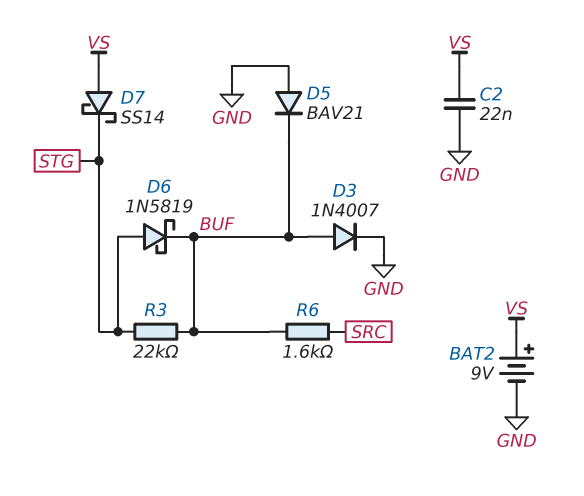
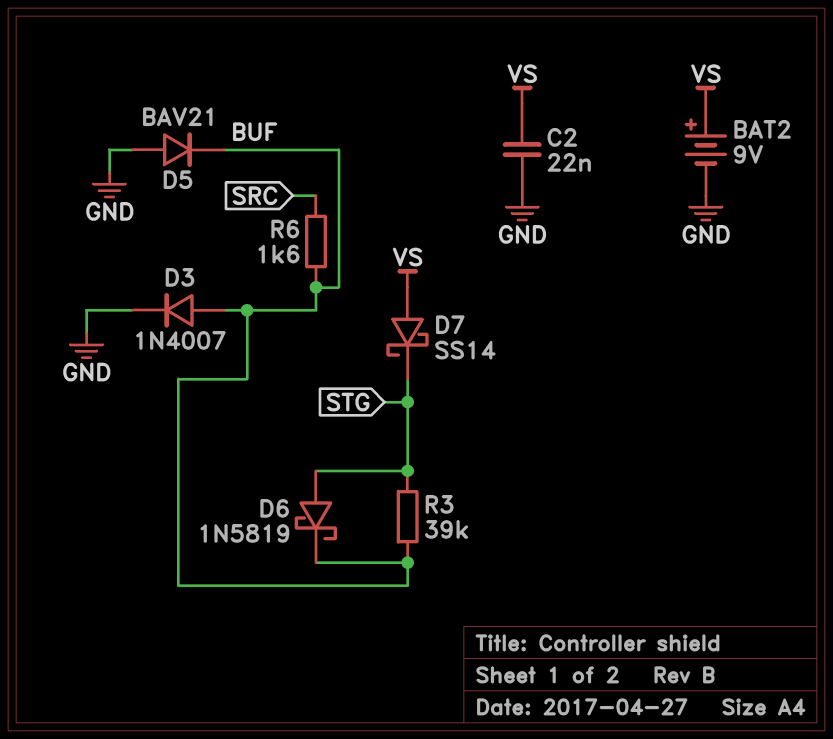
R3: 22k (BUF, STG) -> 39k (BUF, STG)

